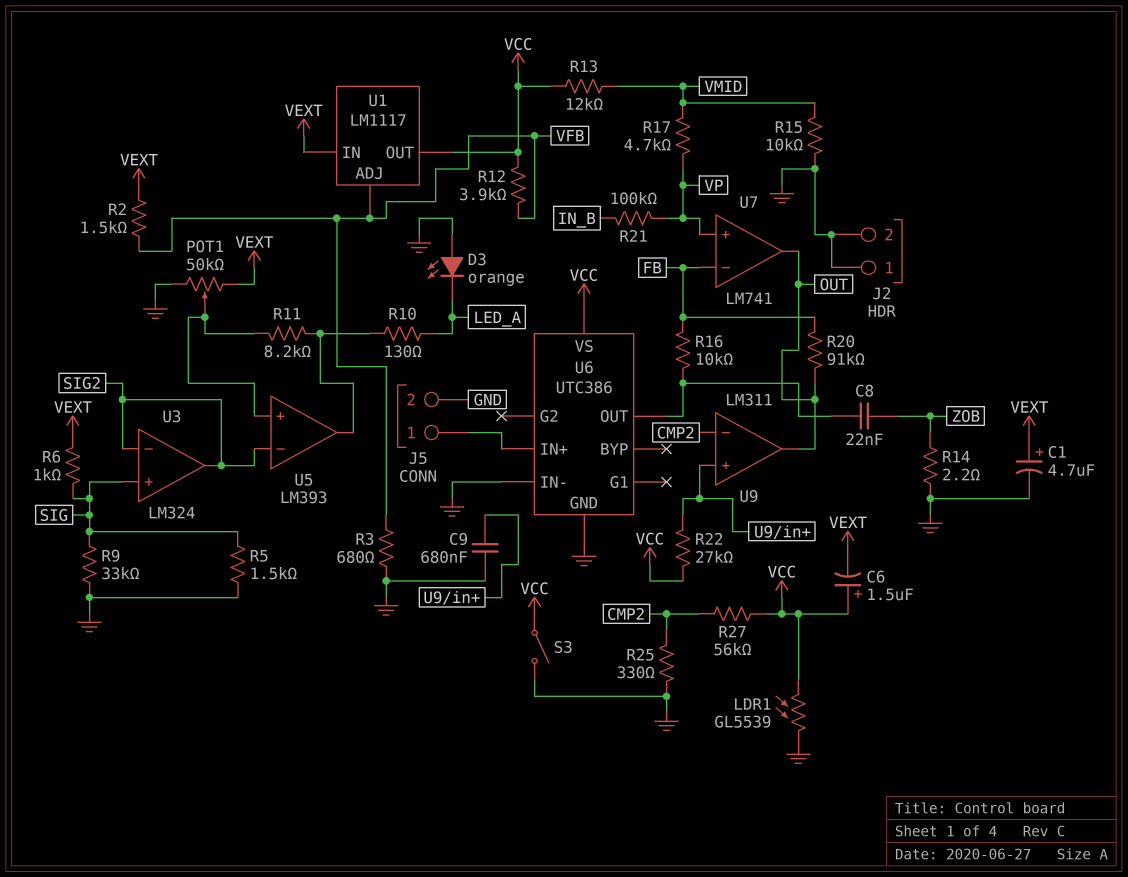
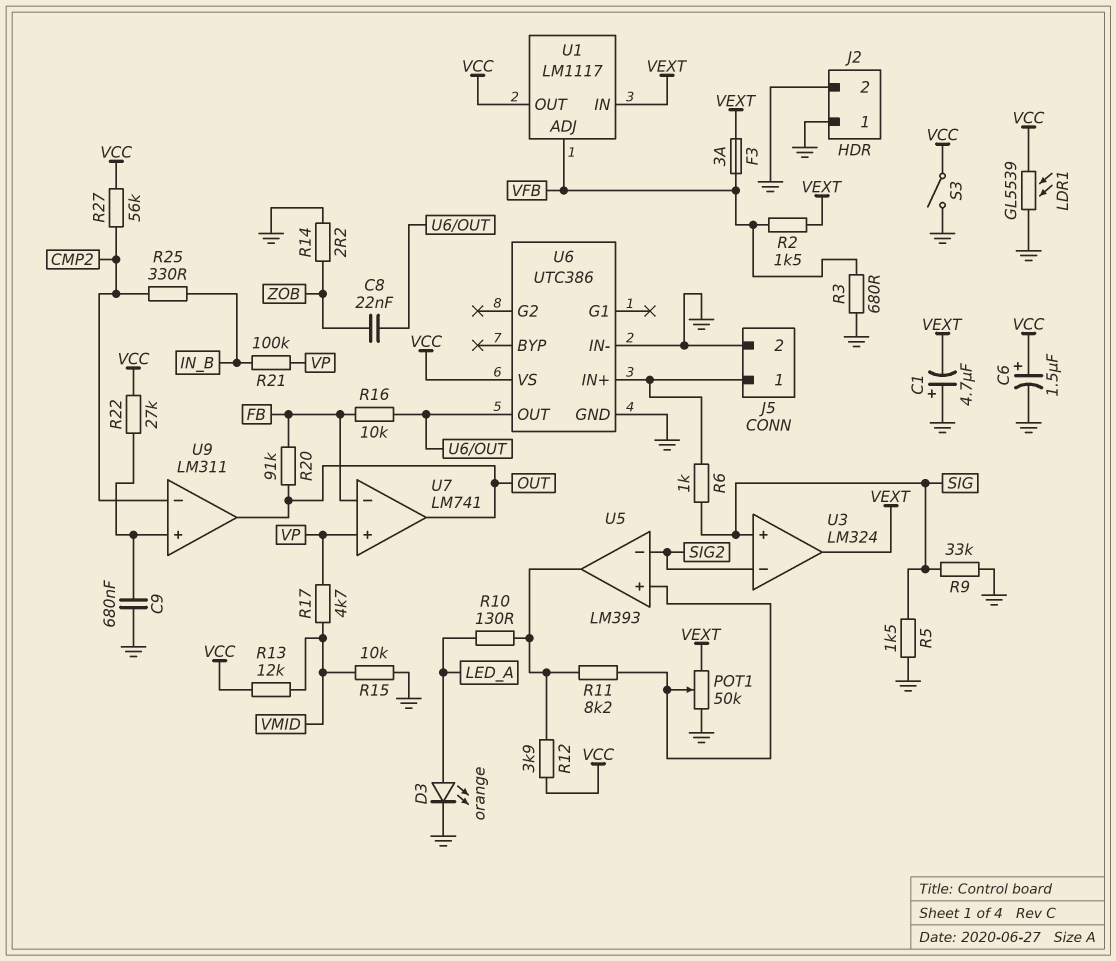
C1: 4.7uF (plus VEXT, minus GND) -> 4.7uF (plus GND, minus VEXT)
C6: 1.5uF (plus VCC, minus VEXT) -> 1.5uF (plus VCC, minus GND)
D3: LED orange (A GND, K LED_A) -> LED orange (A LED_A, K GND)
F3: none -> 3A (VEXT, VFB)
R6: 1k (SIG, VEXT) -> 1k (J5/1, SIG)
R12: 3.9k (VCC, VFB) -> 3.9k (U5/out, VCC)
R25: 330 (CMP2, GND) -> 330 (CMP2, IN_B)
U3 pin out: SIG2 -> VEXT

